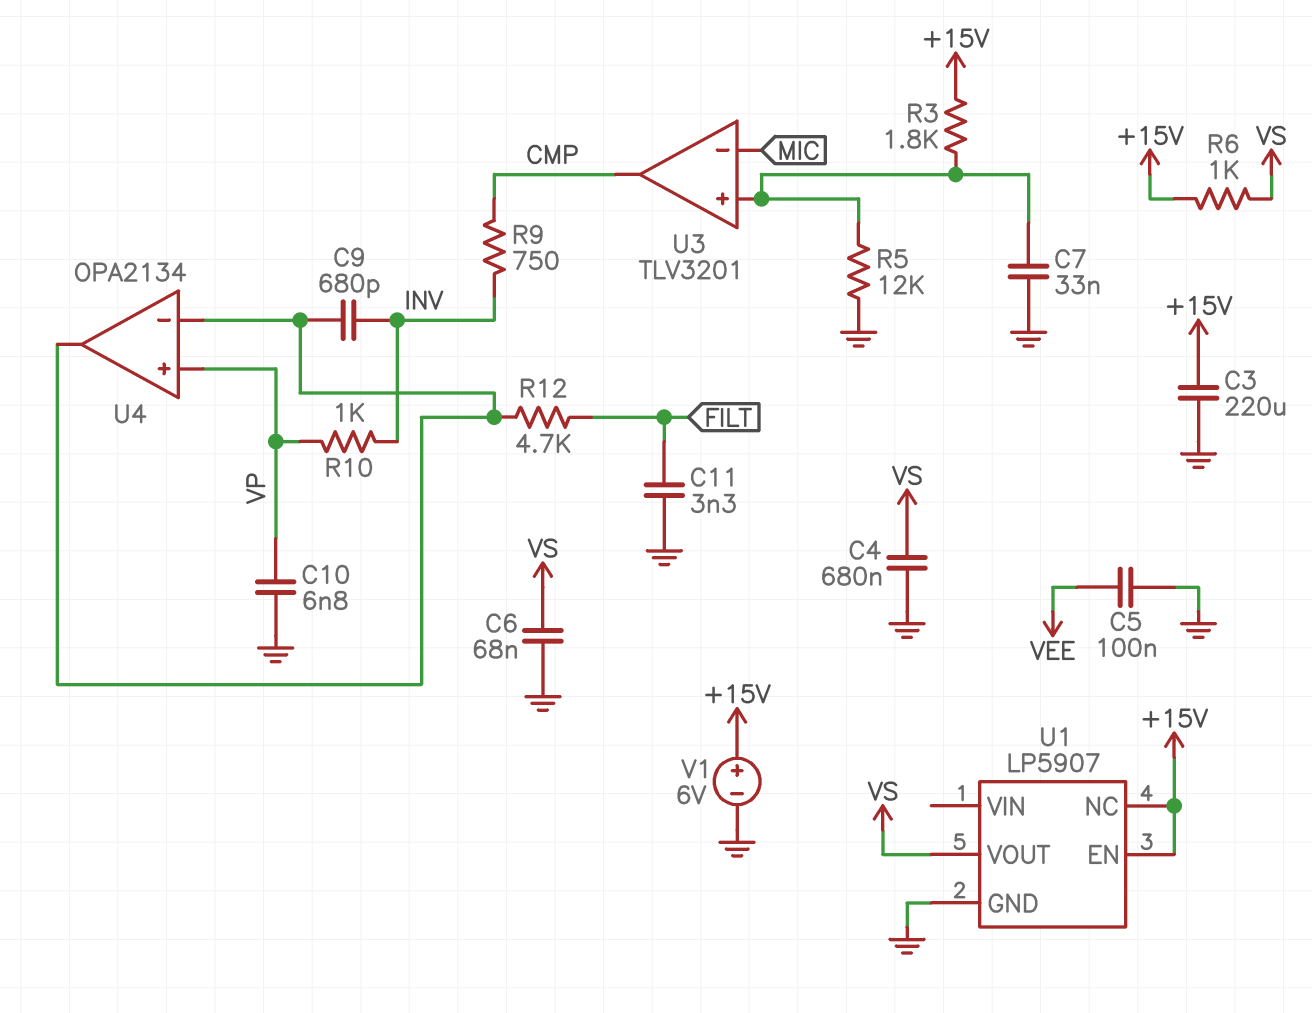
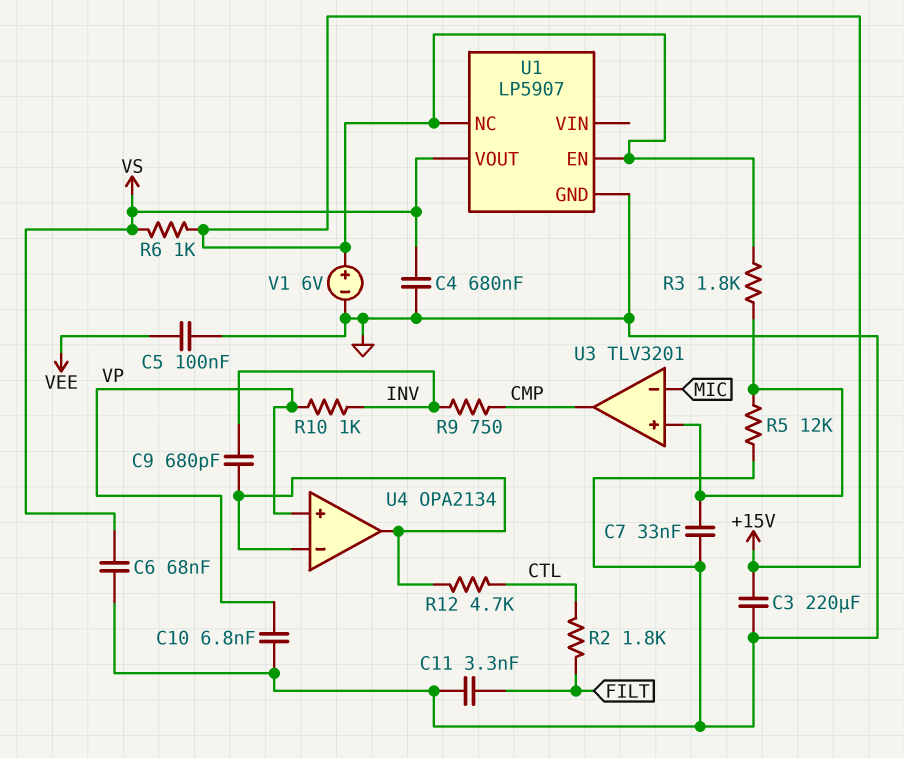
R2: none -> 1.8k (CTL, FILT)
R12: 4.7k (FILT, U4/in-) -> 4.7k (CTL, U4/in-)

